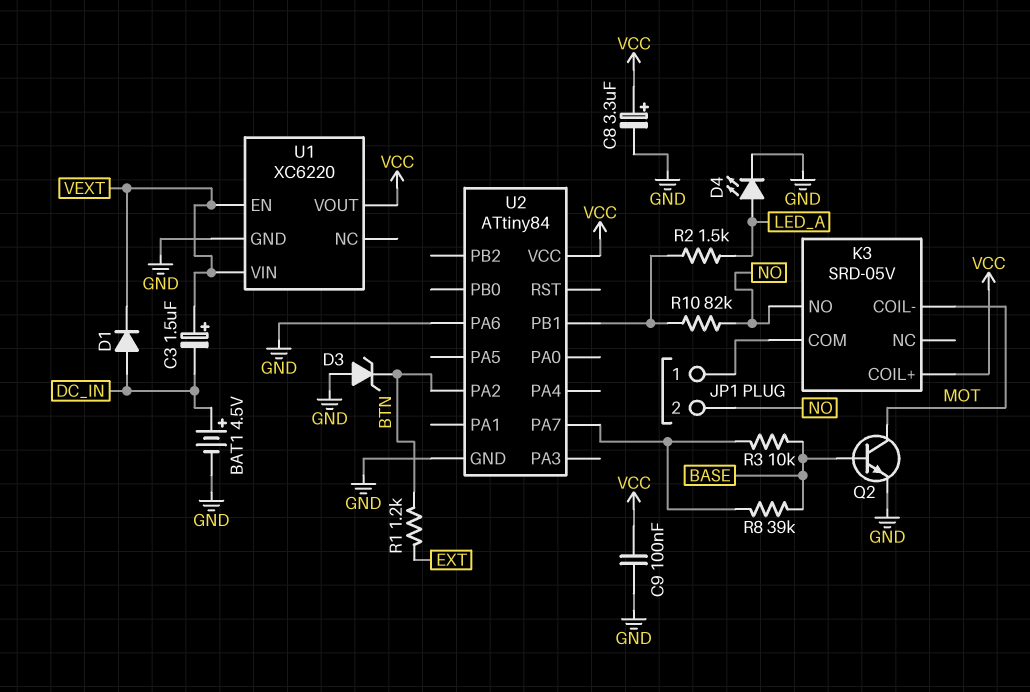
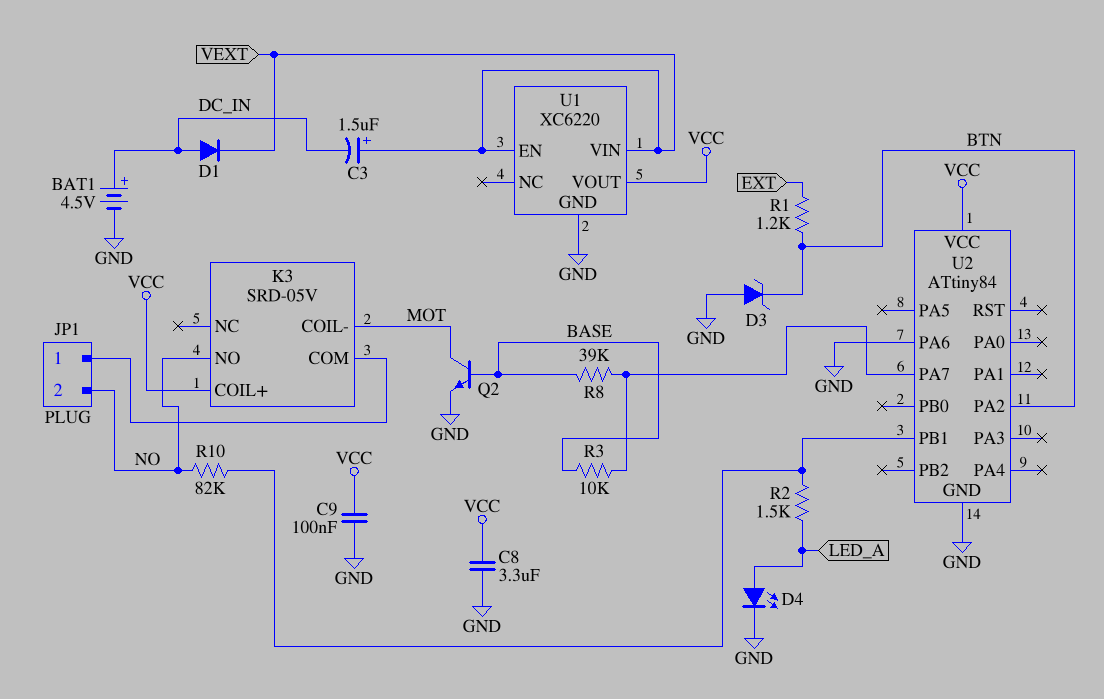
C8: 3.3uF (plus VCC, minus GND) -> 3.3uF (GND, VCC)

